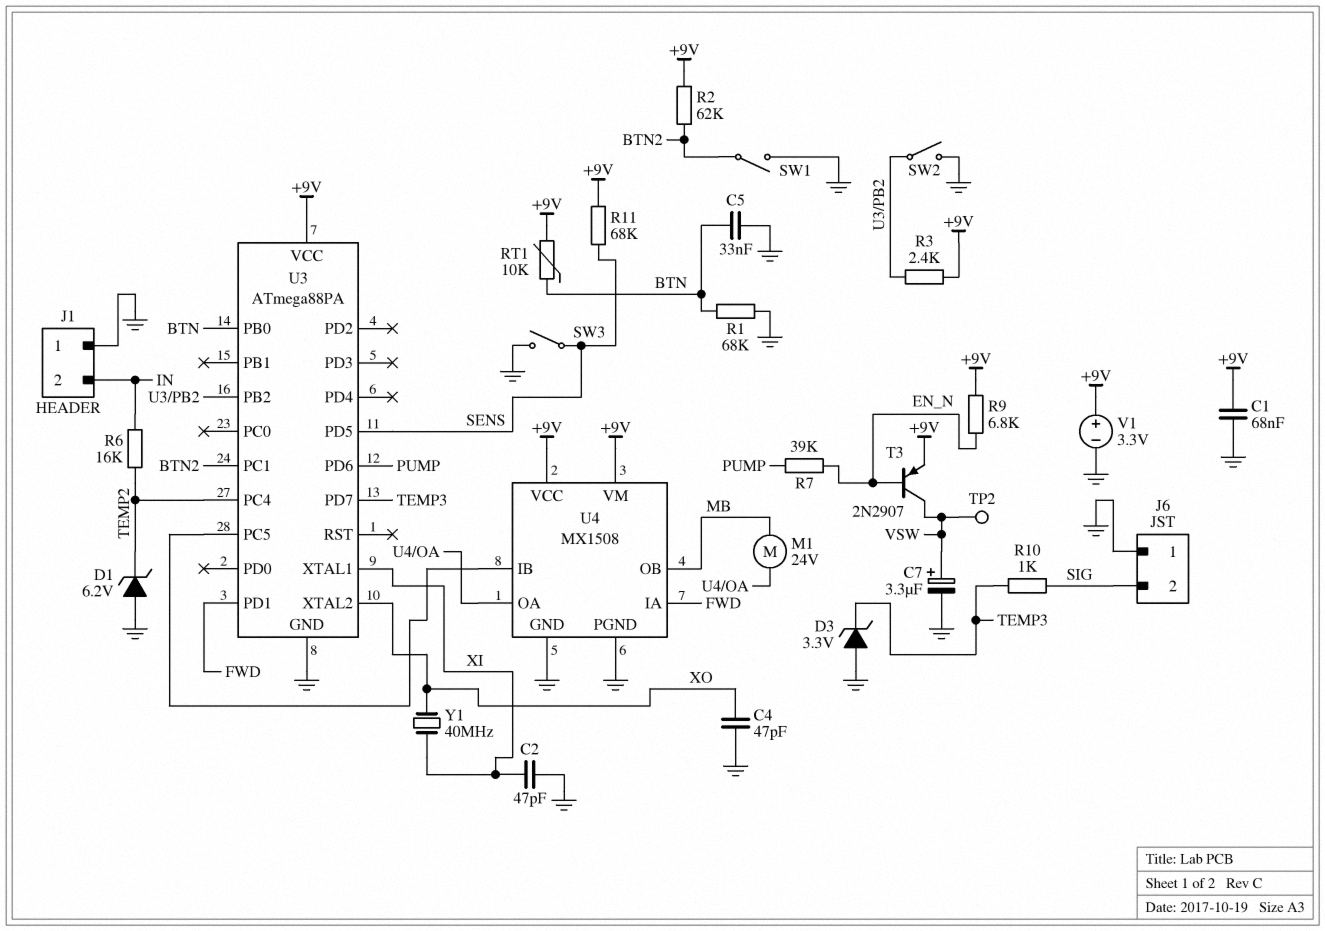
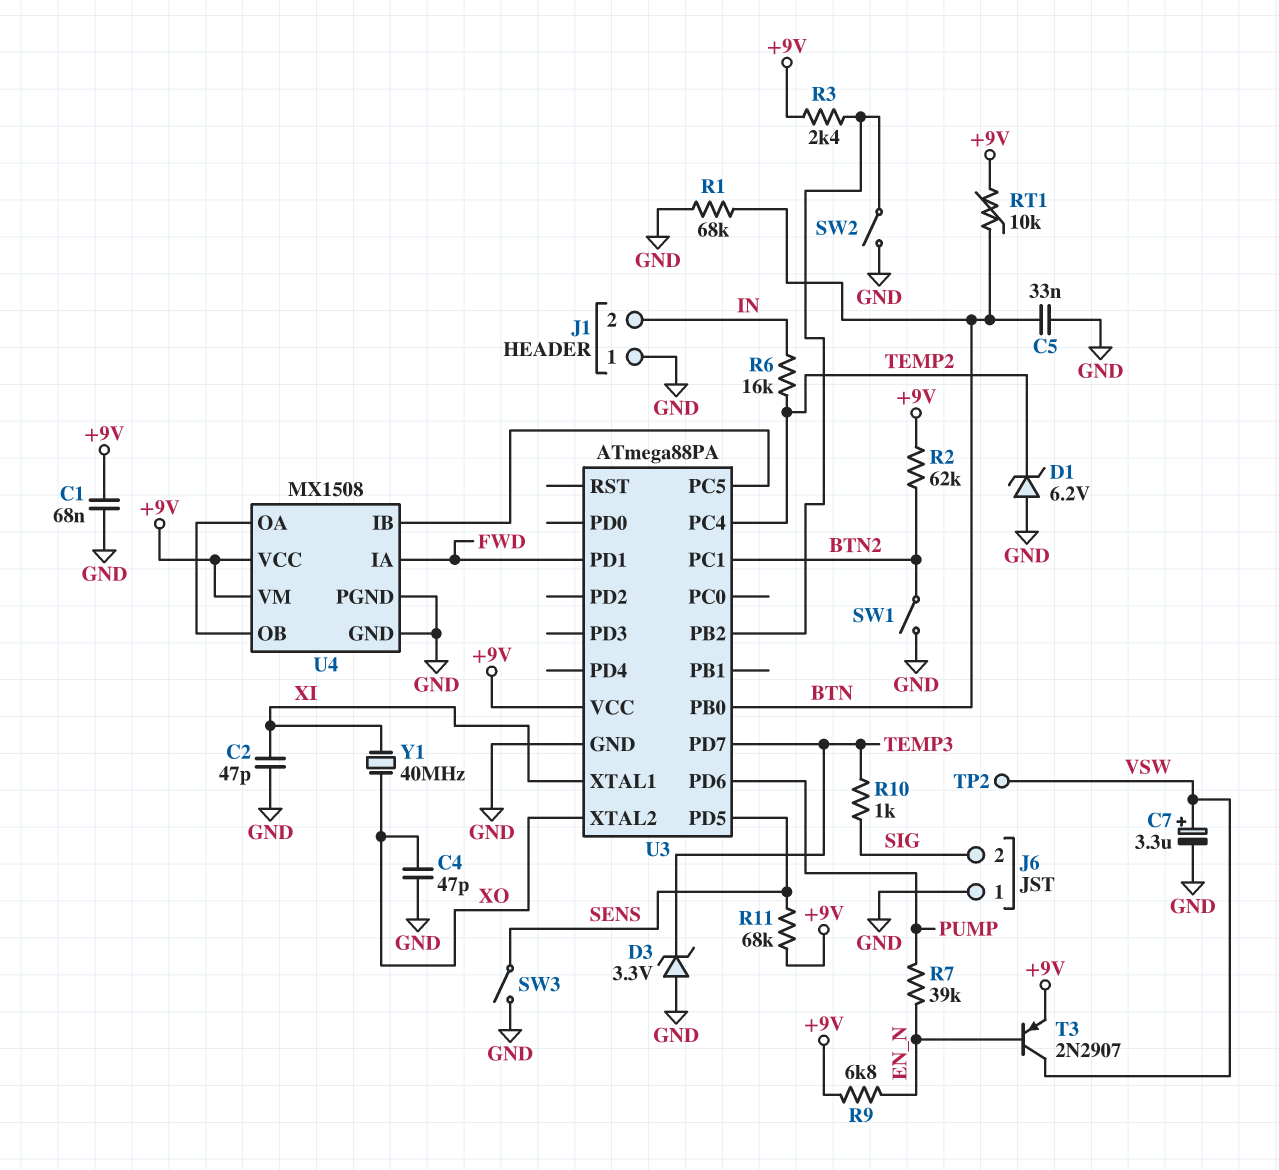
M1: motor 24V (MB, U4/OA) -> none
U4 pin OB: MB -> U4/OA
V1: 3.3V (plus +9V, minus GND) -> none

